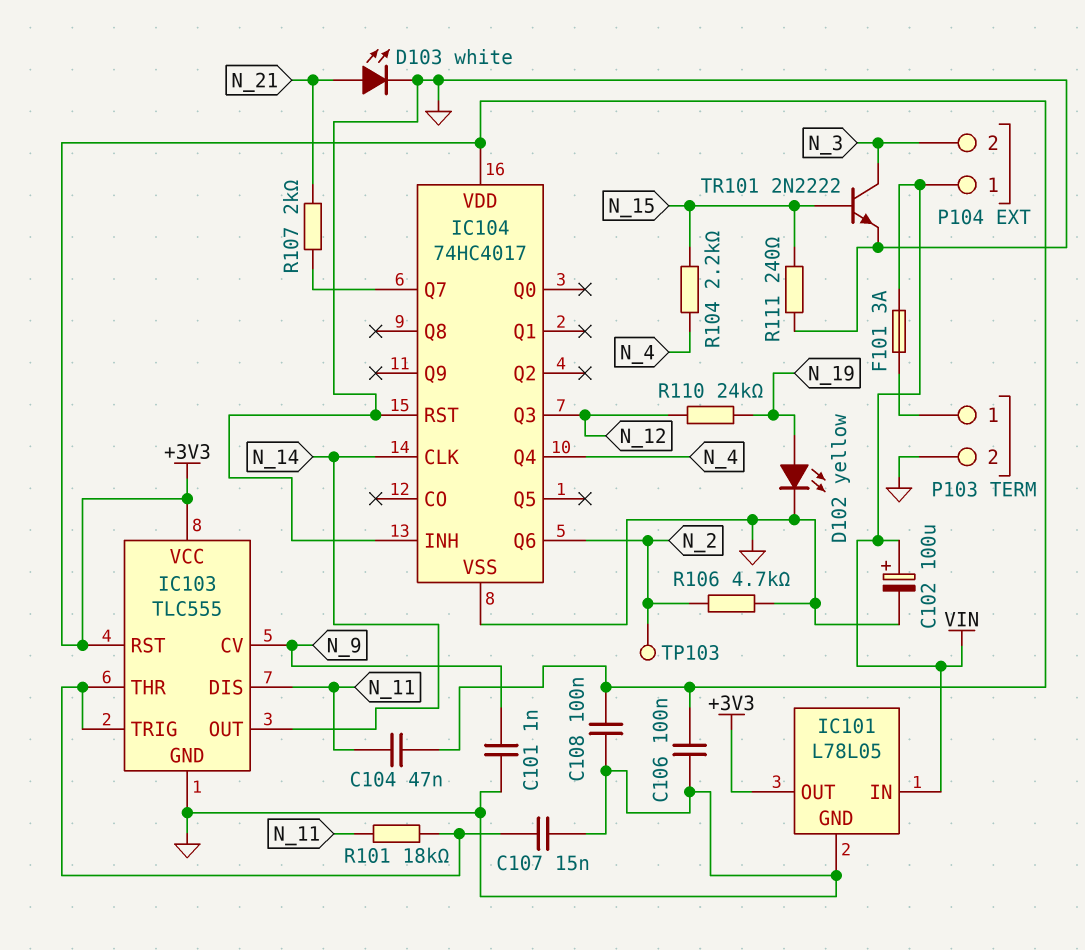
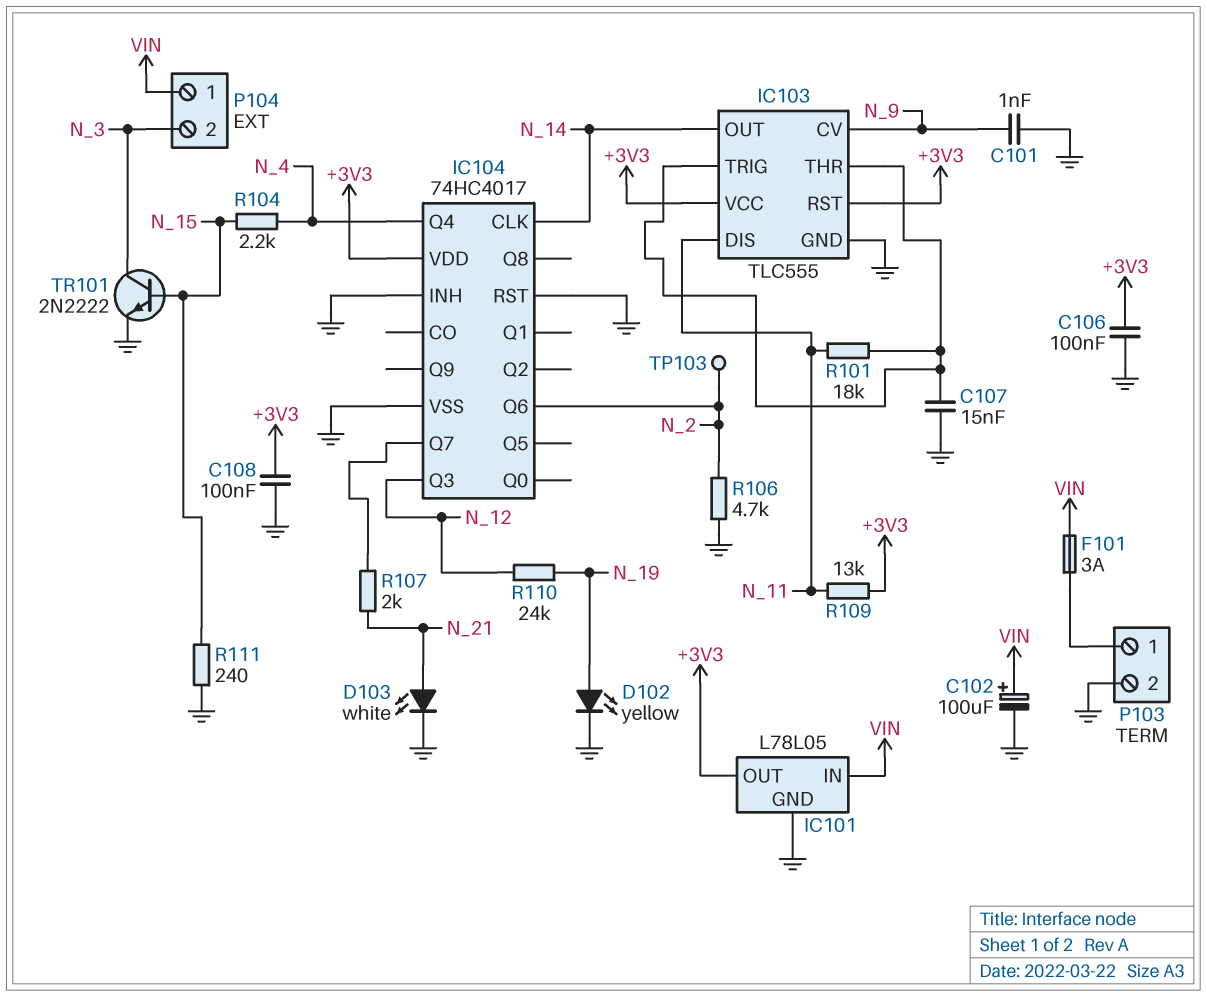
C104: 47nF (+3V3, N_11) -> none
R109: none -> 13k (+3V3, N_11)

